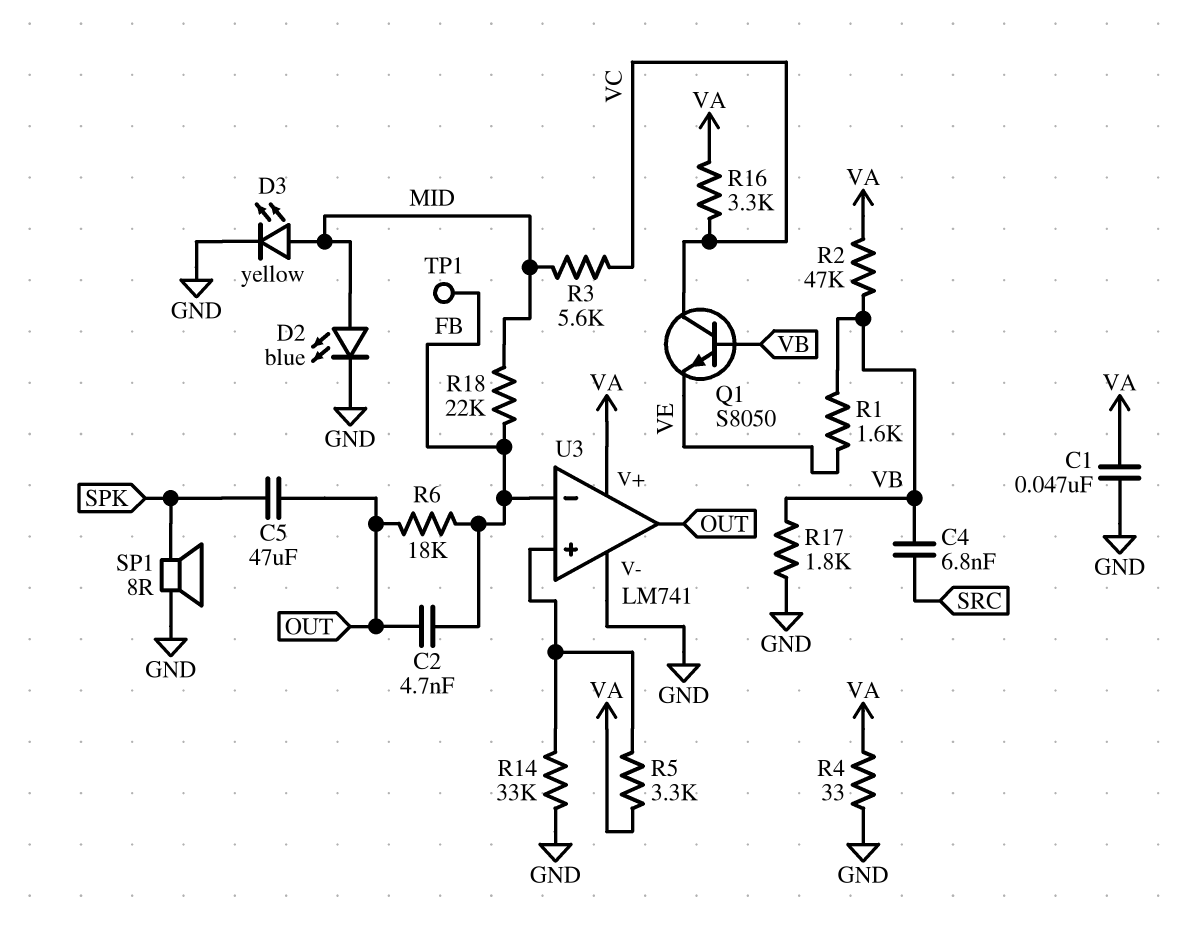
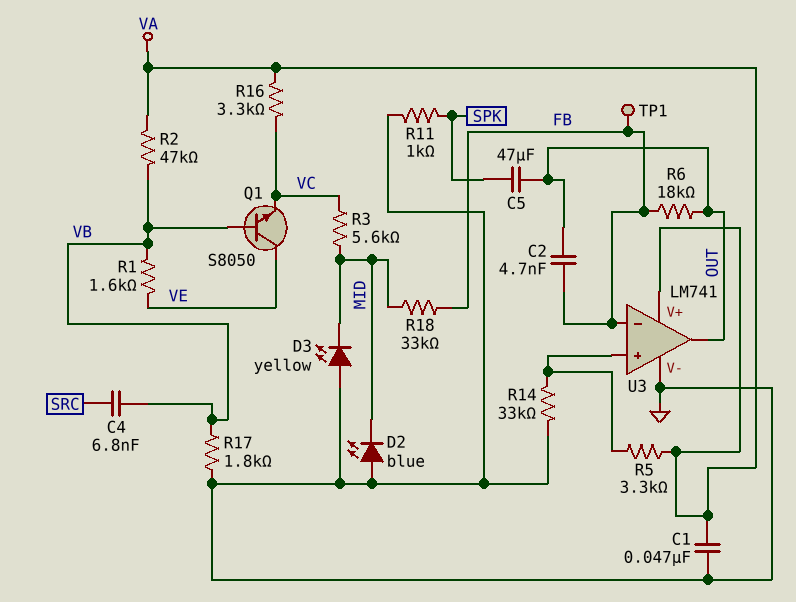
D2: LED blue (A MID, K GND) -> LED blue (A GND, K MID)
D3: LED yellow (A MID, K GND) -> LED yellow (A GND, K MID)
Q1: NPN S8050 (B VB, C VC, E VE) -> NPN S8050 (B VB, C VE, E VC)
R4: 33 (GND, VA) -> none
R11: none -> 1k (GND, SPK)
R18: 22k (FB, MID) -> 33k (FB, MID)
SP1: speaker 8R (GND, SPK) -> none

